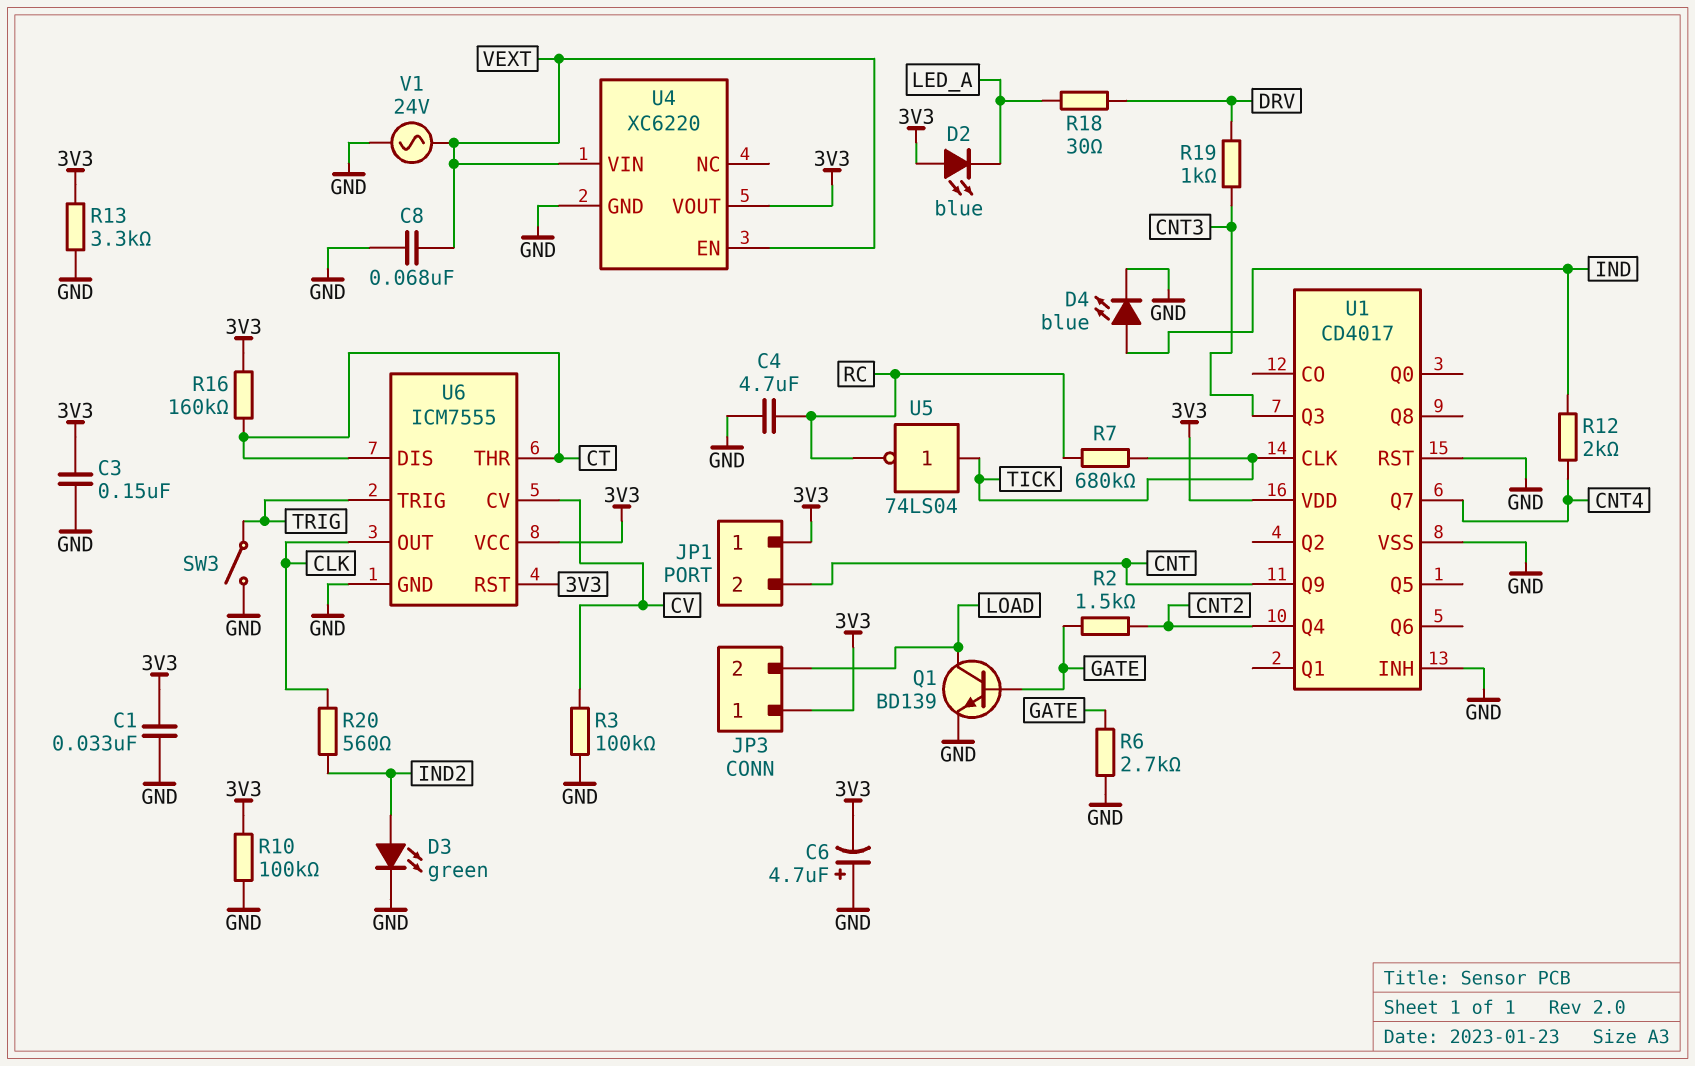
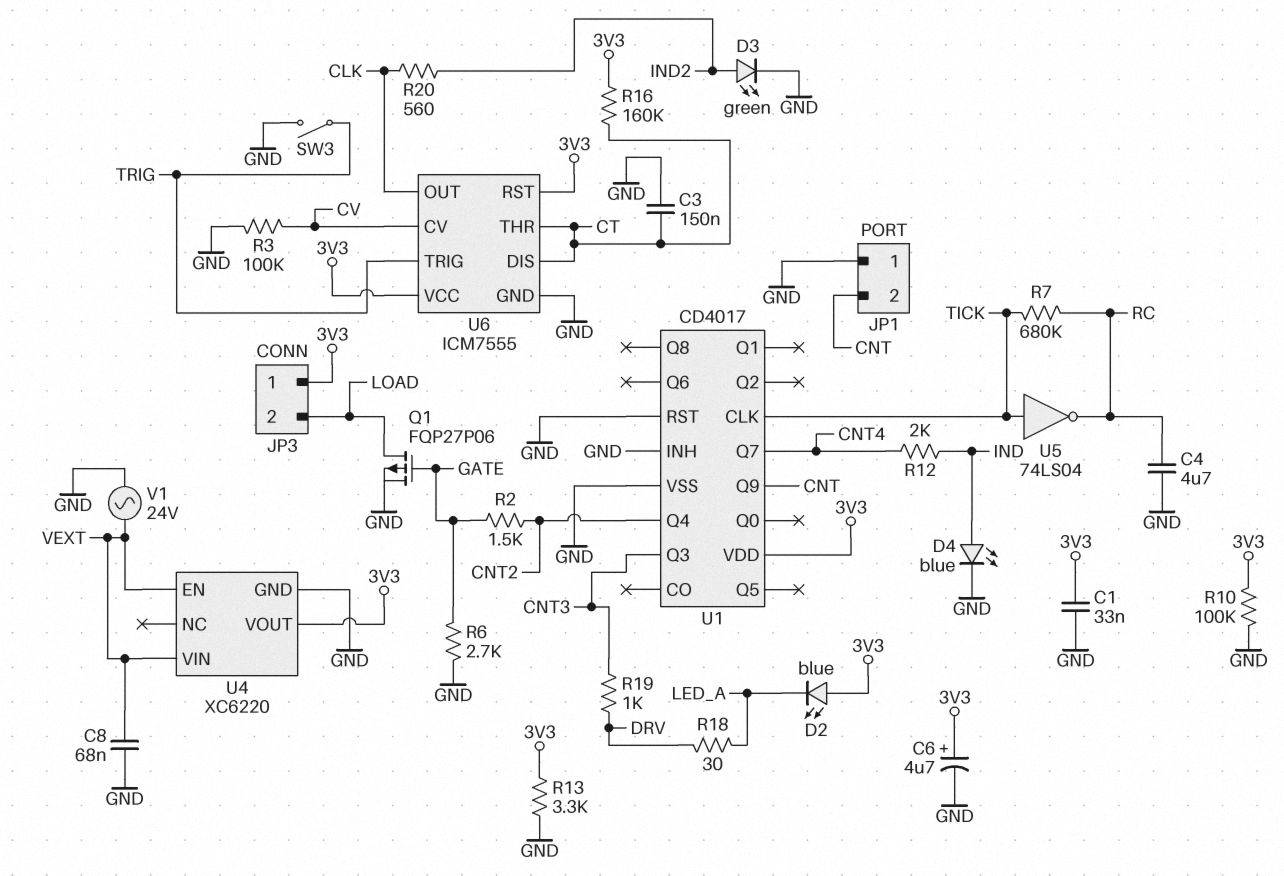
C3: 150nF (3V3, GND) -> 150nF (CT, GND)
C6: 4.7uF (plus GND, minus 3V3) -> 4.7uF (plus 3V3, minus GND)
JP1 pin 1: 3V3 -> GND
Q1: NPN BD139 (B GATE, C LOAD, E GND) -> PMOS FQP27P06 (G GATE, D LOAD, S GND)

